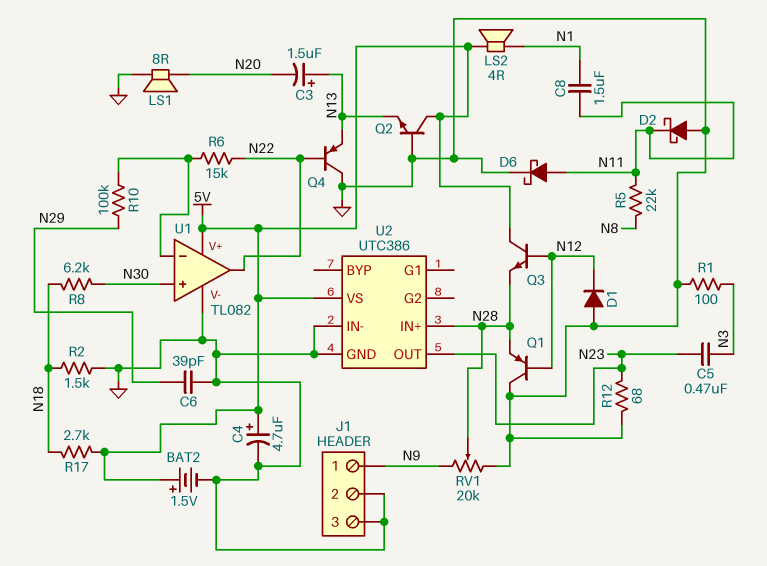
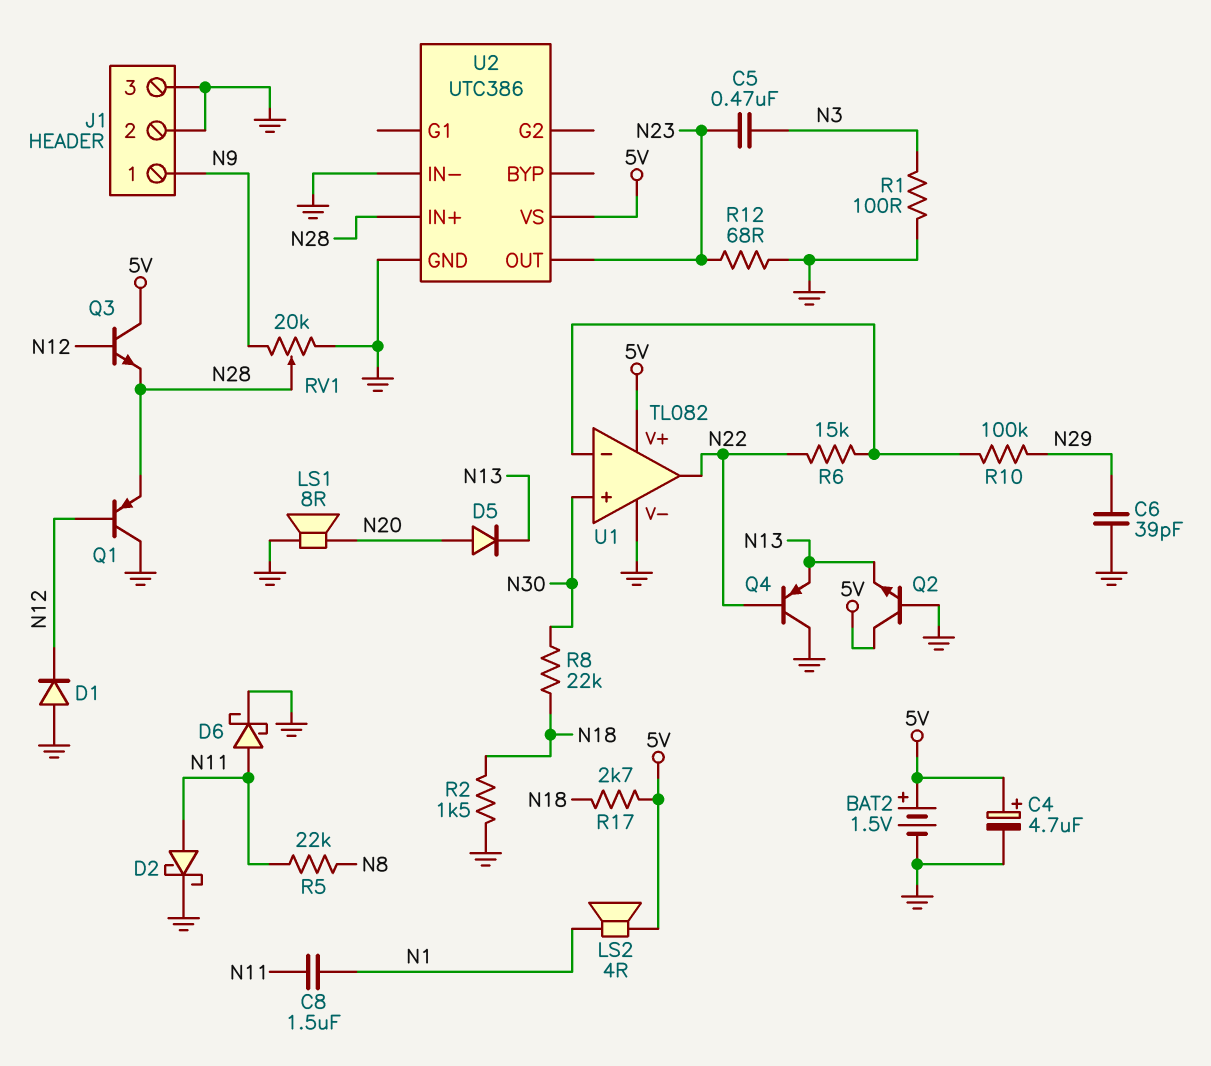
C3: 1.5uF (plus N13, minus N20) -> none
D2: schottky (A GND, K N11) -> schottky (A N11, K GND)
D5: none -> diode (A N20, K N13)
R8: 6.2k (N18, N30) -> 22k (N18, N30)

